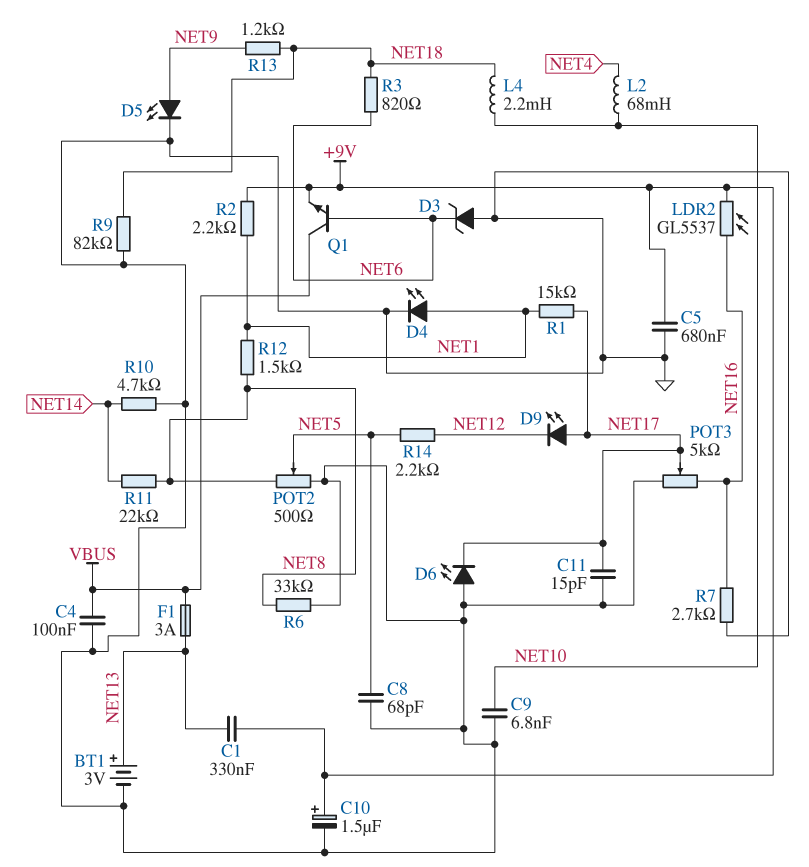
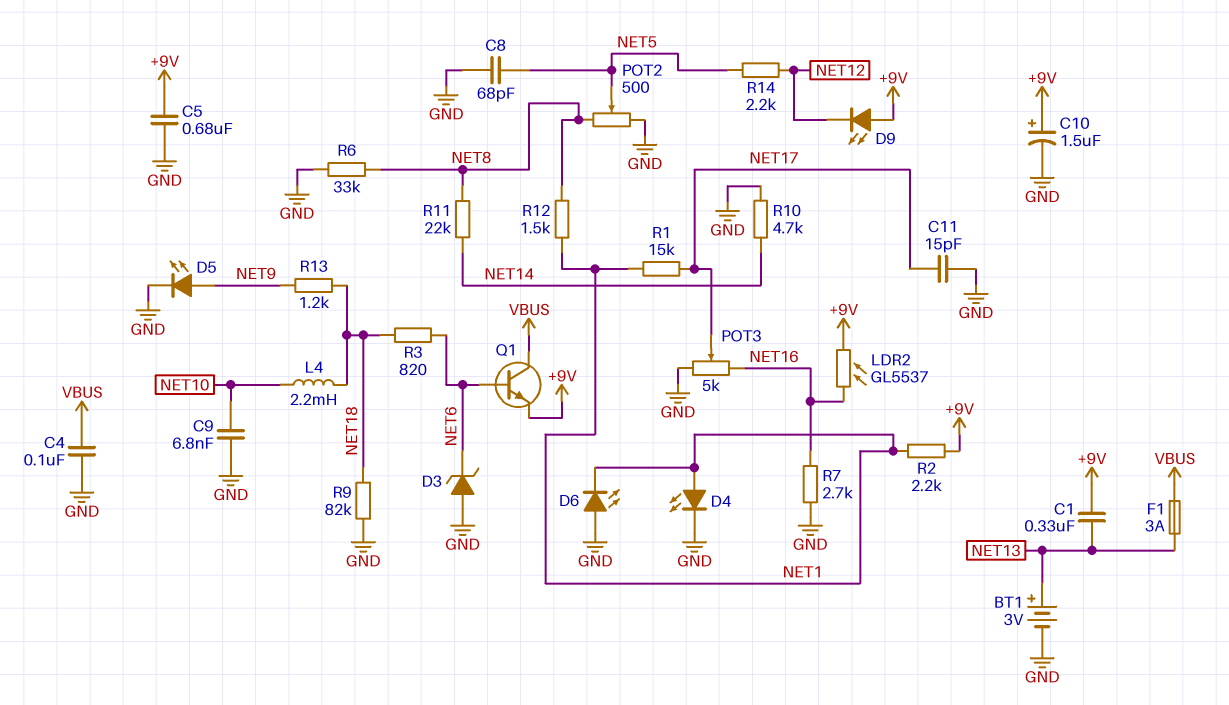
D6: LED (A GND, K NET17) -> LED (A GND, K NET1)
D9: LED (A NET17, K NET12) -> LED (A +9V, K NET12)
L2: 68mH (NET4, NET10) -> none

